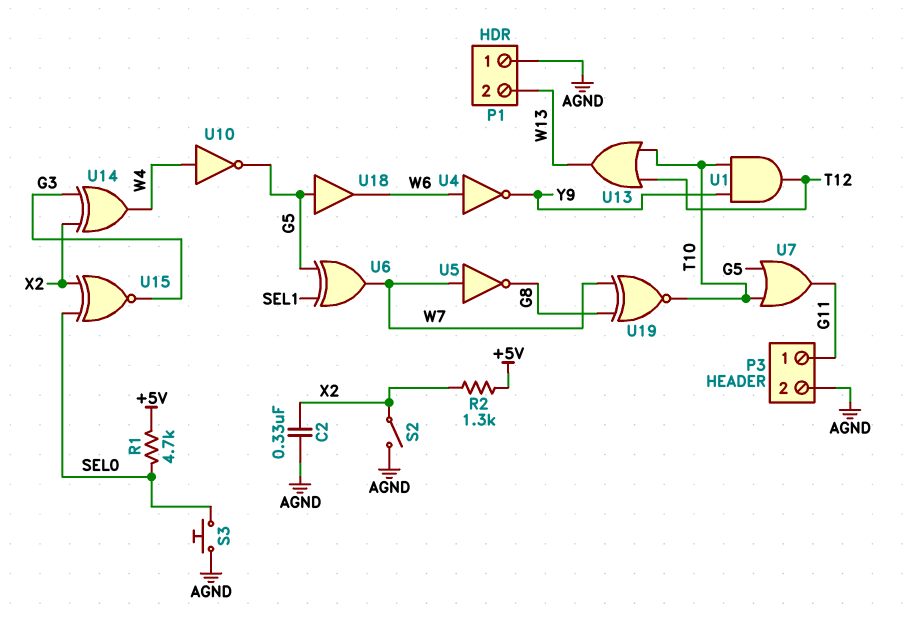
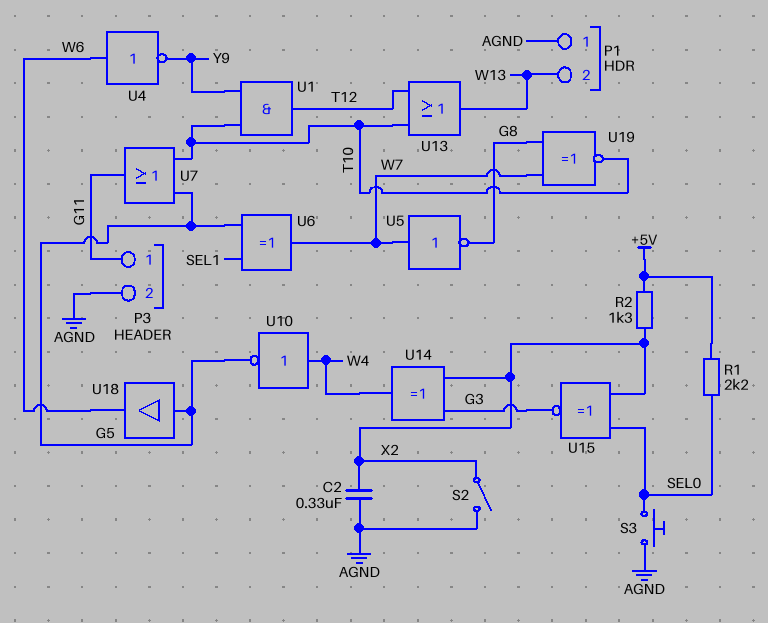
R1: 4.7k (+5V, SEL0) -> 2.2k (+5V, SEL0)

